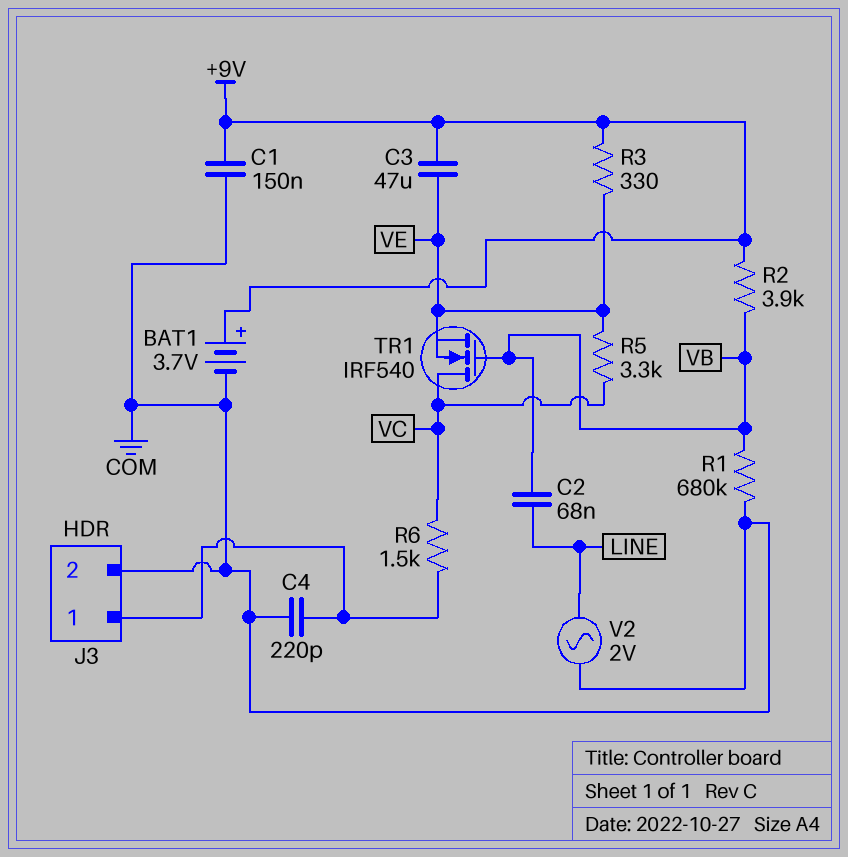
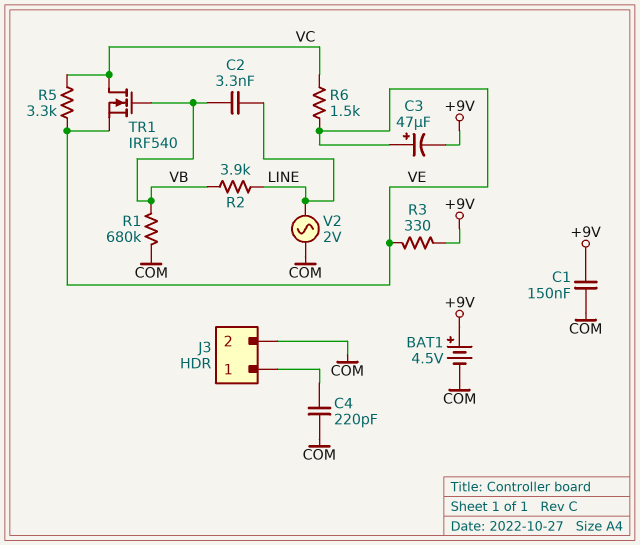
BAT1: 3.7V (plus +9V, minus COM) -> 4.5V (plus +9V, minus COM)
C2: 68nF (LINE, VB) -> 3.3nF (LINE, VB)
C3: 47uF (+9V, VE) -> 47uF (plus VE, minus +9V)
R2: 3.9k (+9V, VB) -> 3.9k (LINE, VB)
R6: 1.5k (J3/1, VC) -> 1.5k (VC, VE)

